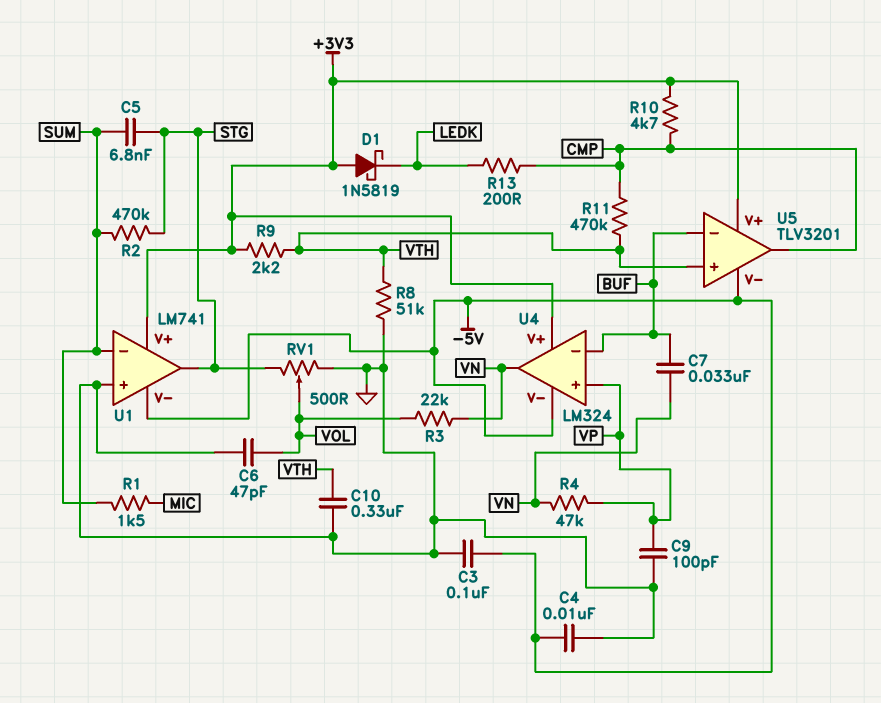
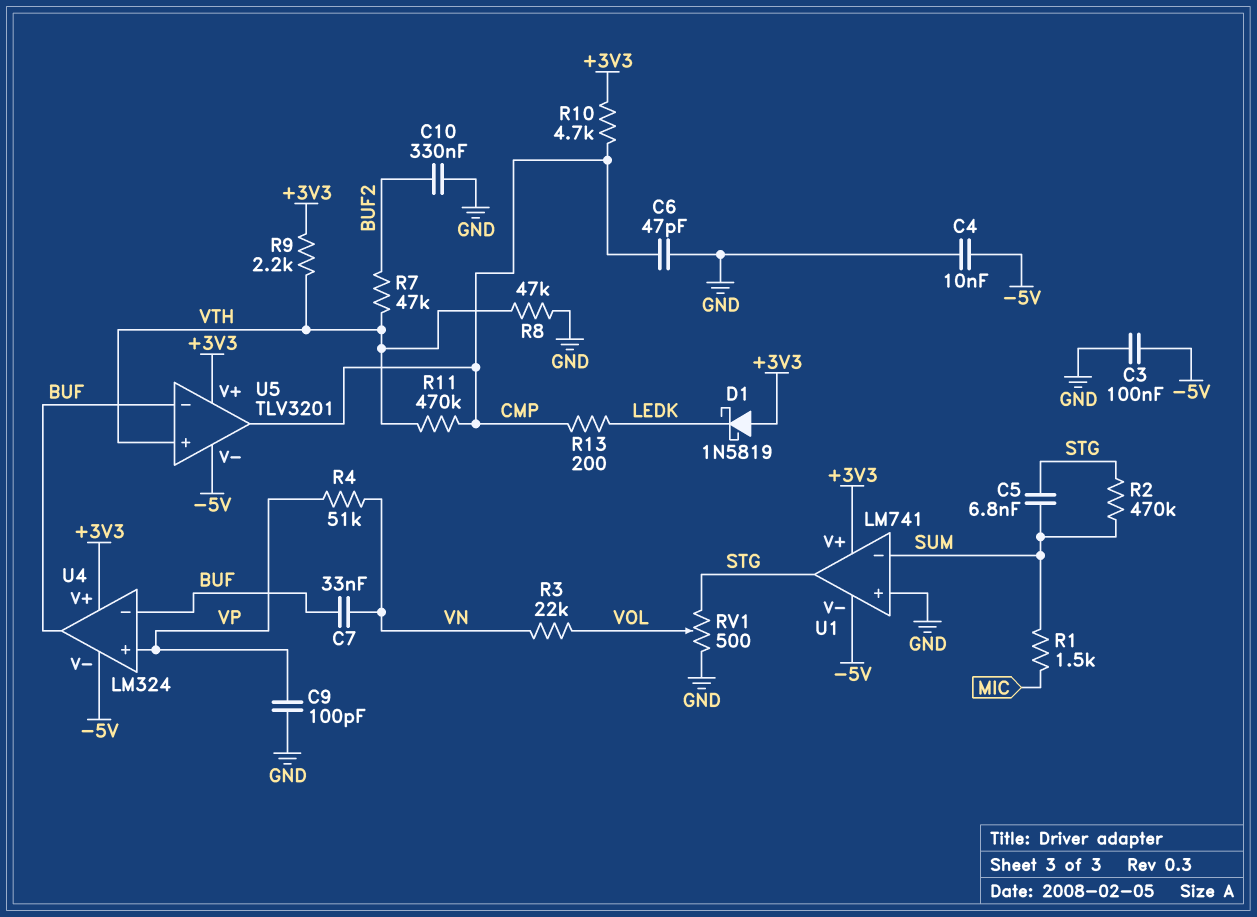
C6: 47pF (GND, VOL) -> 47pF (CMP, GND)
C10: 330nF (GND, VTH) -> 330nF (BUF2, GND)
R4: 47k (VN, VP) -> 51k (VN, VP)
R7: none -> 47k (BUF2, VTH)
R8: 51k (GND, VTH) -> 47k (GND, VTH)
U4 pin out: VN -> BUF

